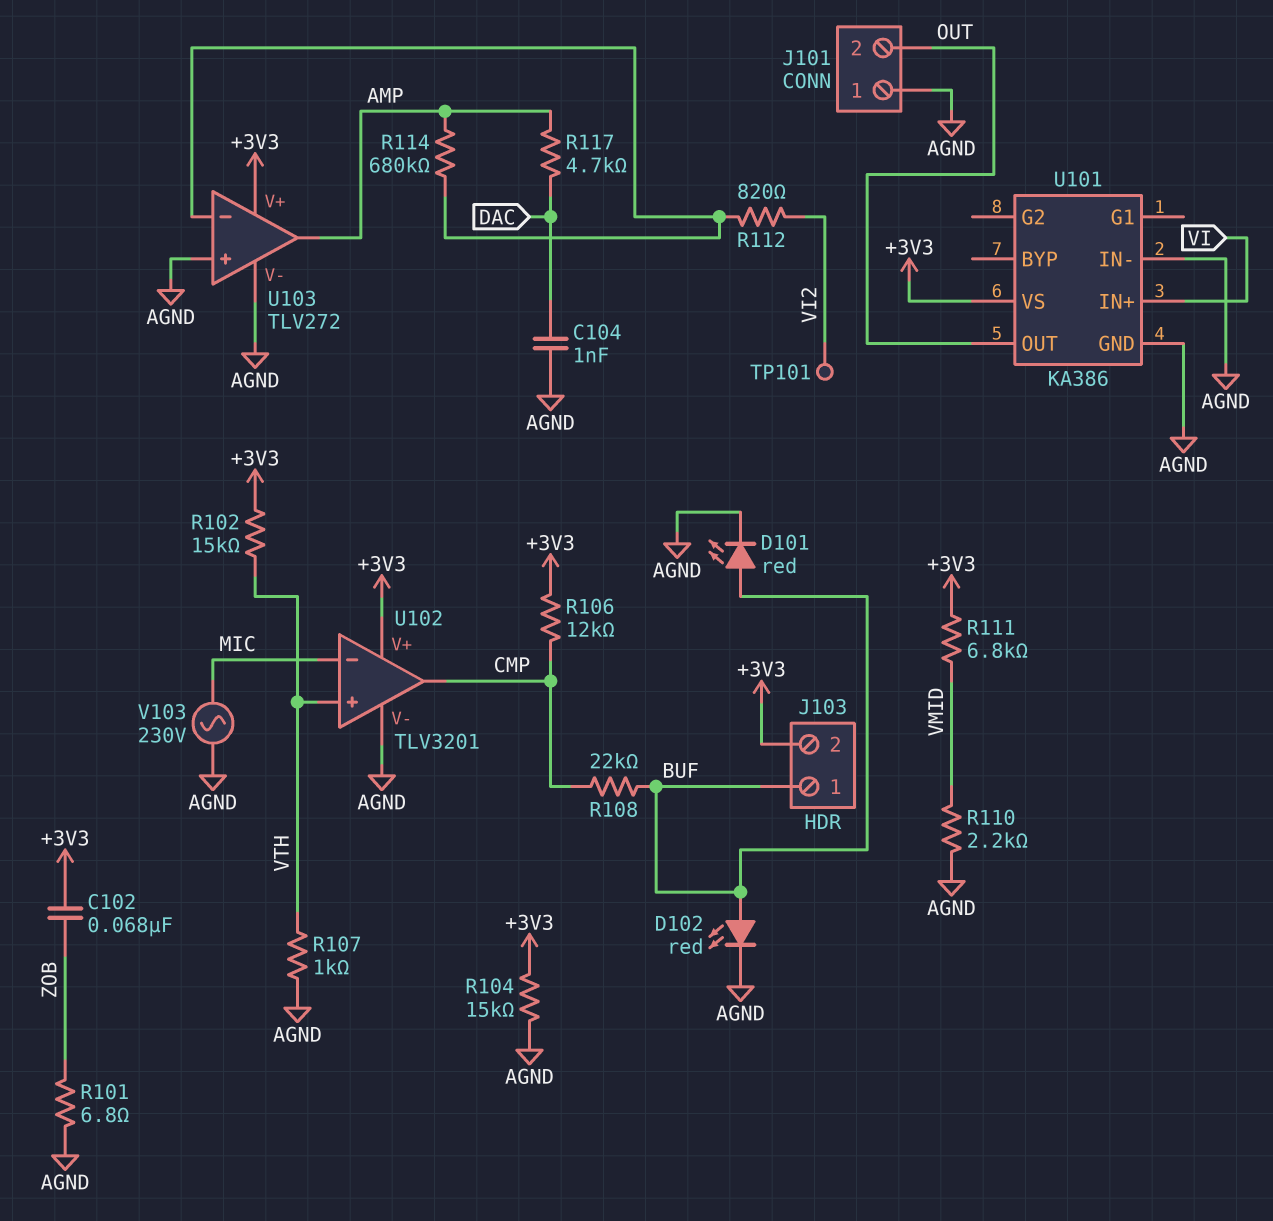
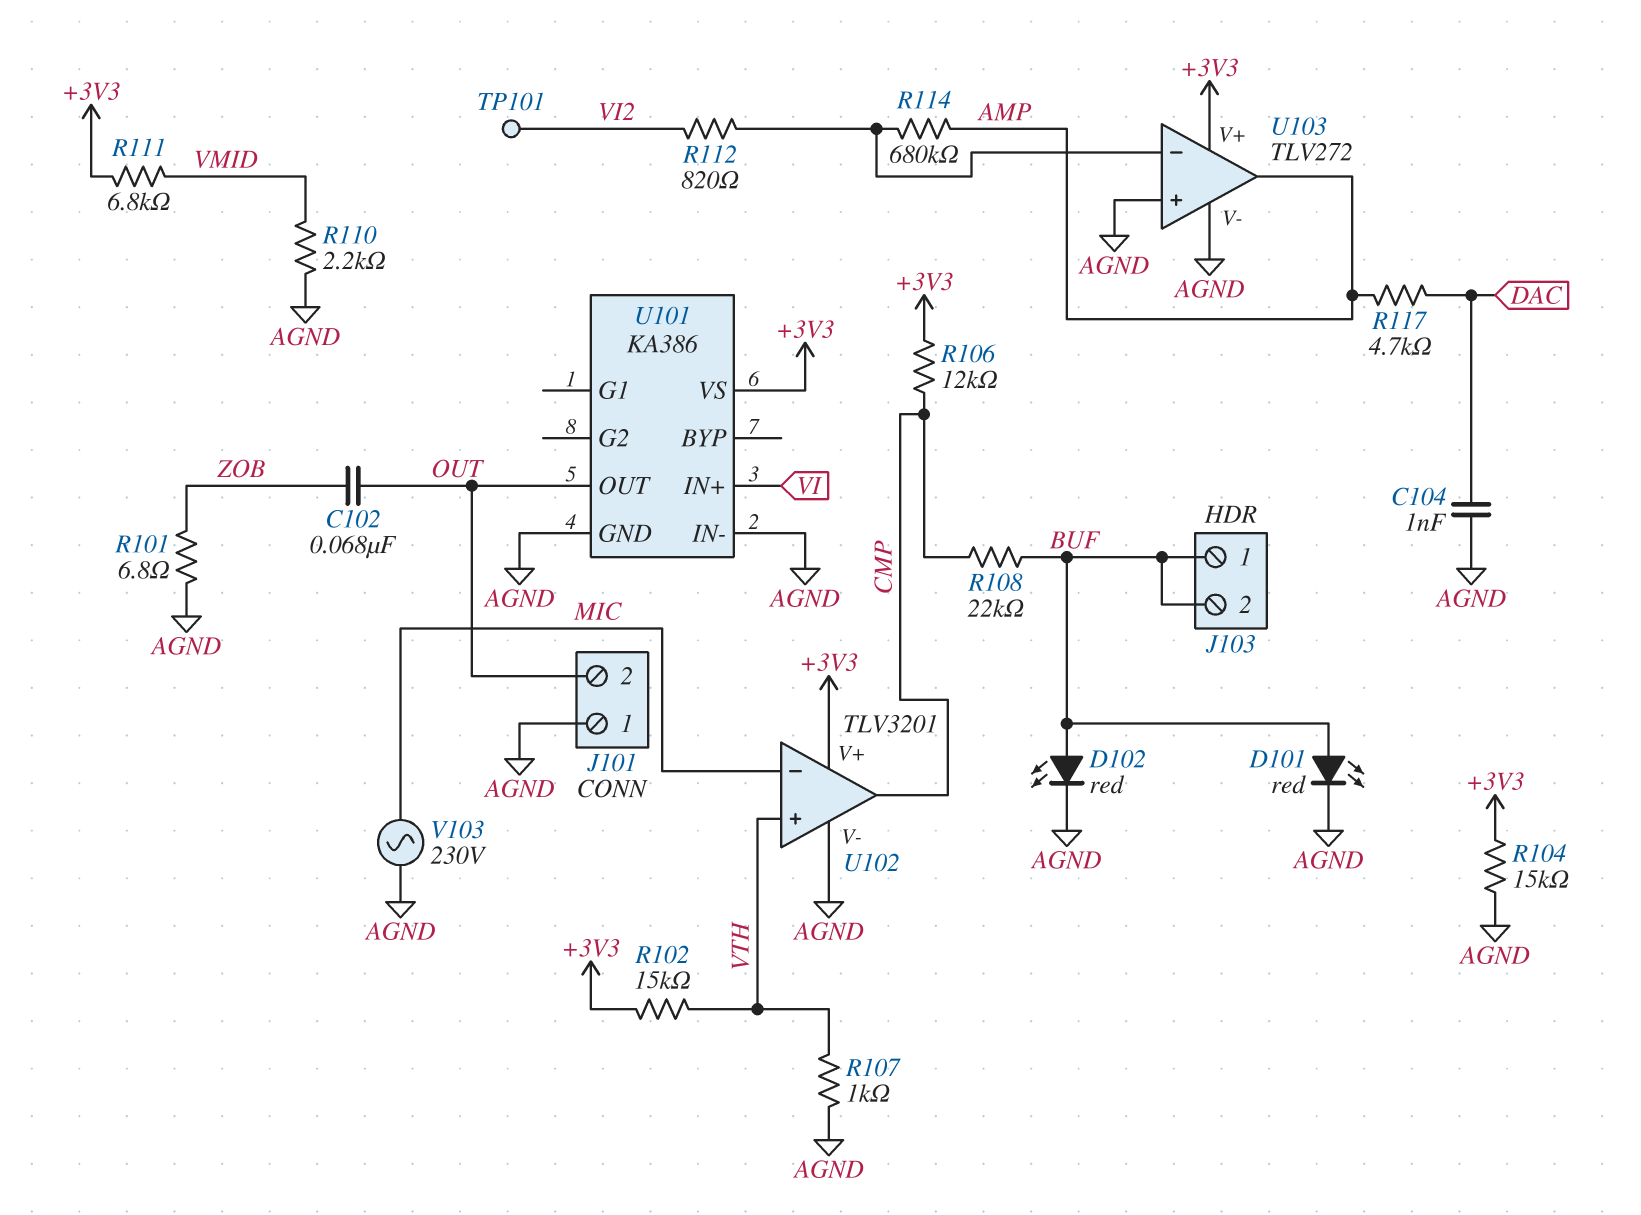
C102: 68nF (+3V3, ZOB) -> 68nF (OUT, ZOB)
J103 pin 2: +3V3 -> BUF

